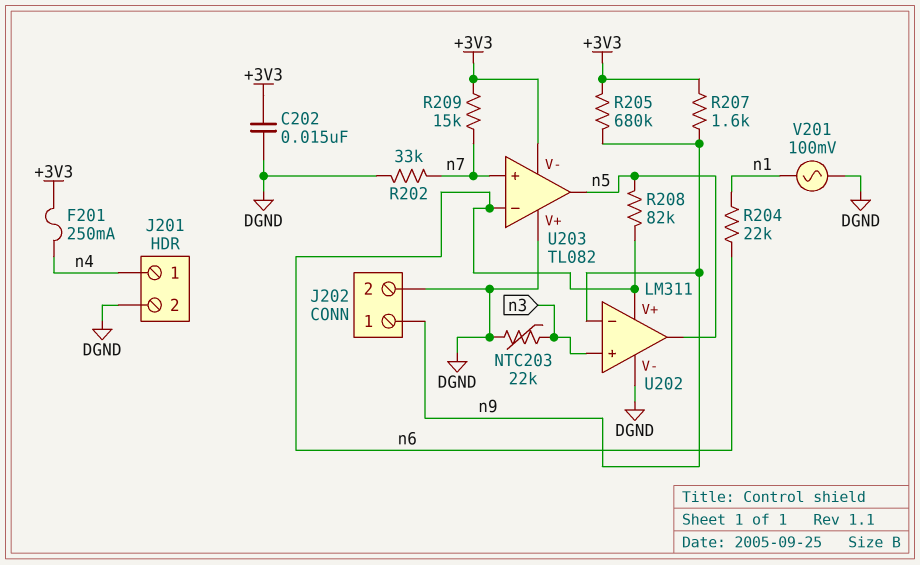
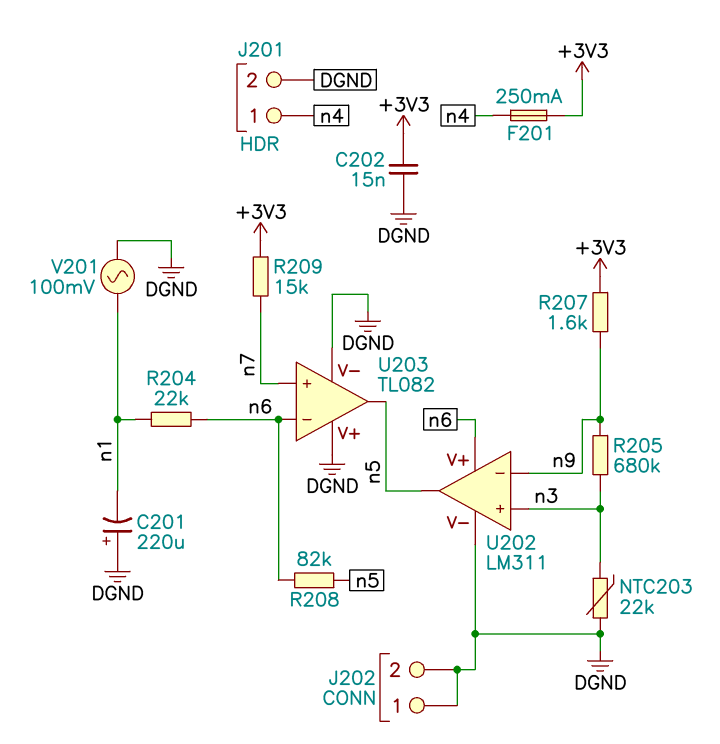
C201: none -> 220uF (plus DGND, minus n1)
J202 pin 1: n9 -> DGND
R202: 33k (DGND, n7) -> none
R205: 680k (+3V3, n9) -> 680k (n3, n9)
U203 pin V-: +3V3 -> DGND

